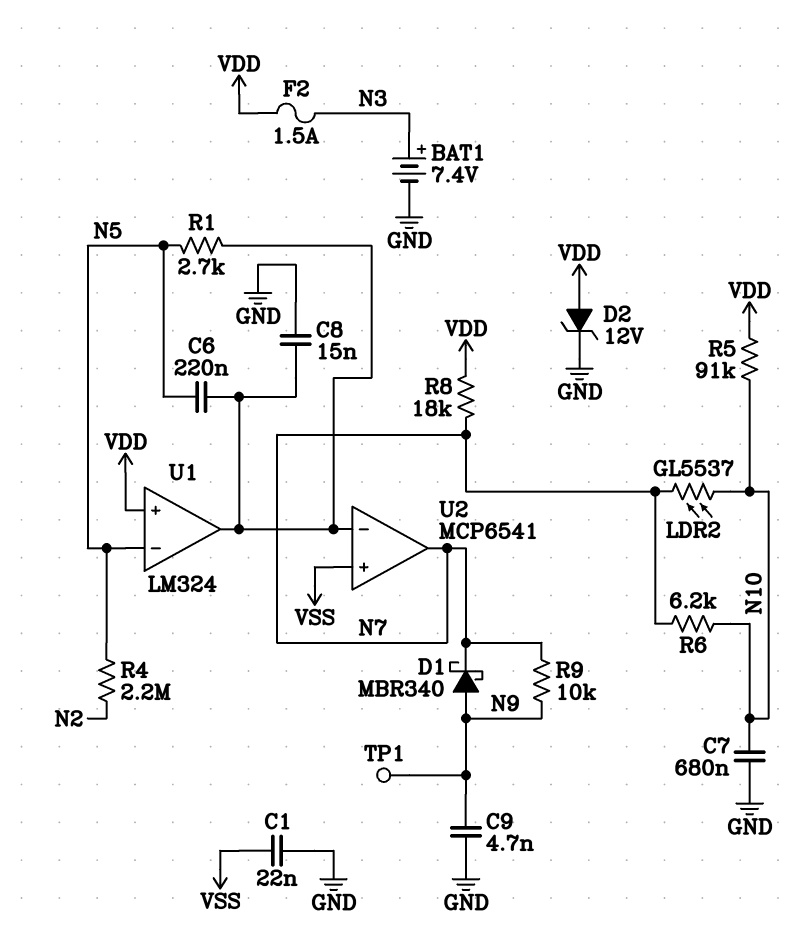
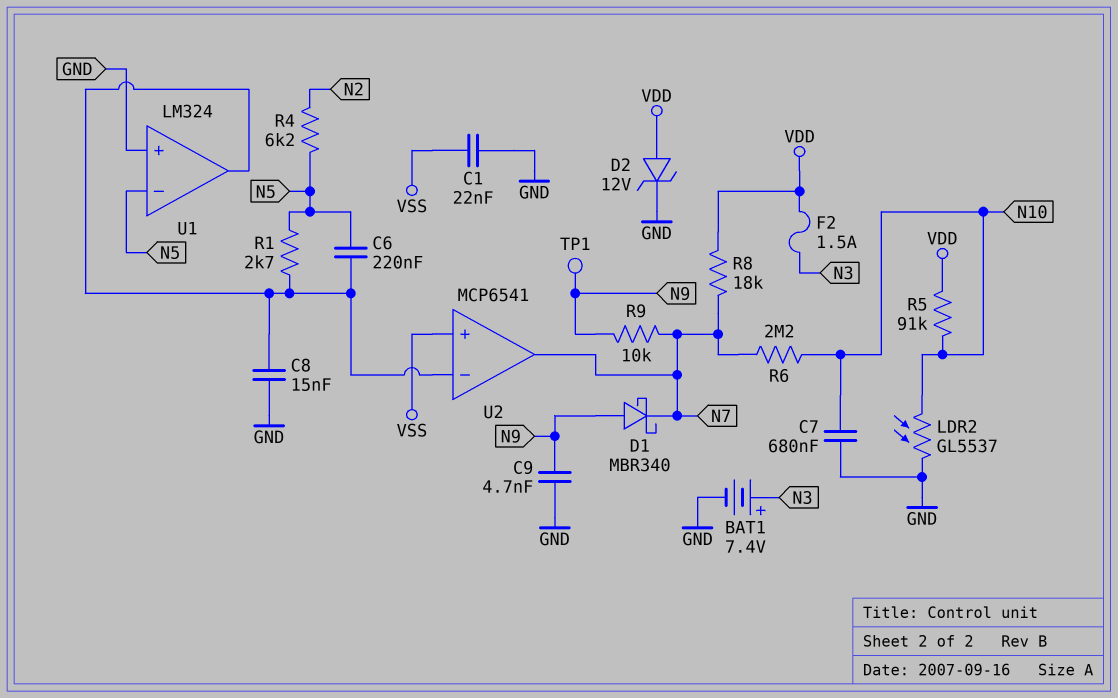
LDR2: GL5537 (N7, N10) -> GL5537 (GND, N10)
R4: 2.2M (N2, N5) -> 6.2k (N2, N5)
R6: 6.2k (N7, N10) -> 2.2M (N7, N10)
U1 pin in+: VDD -> GND

